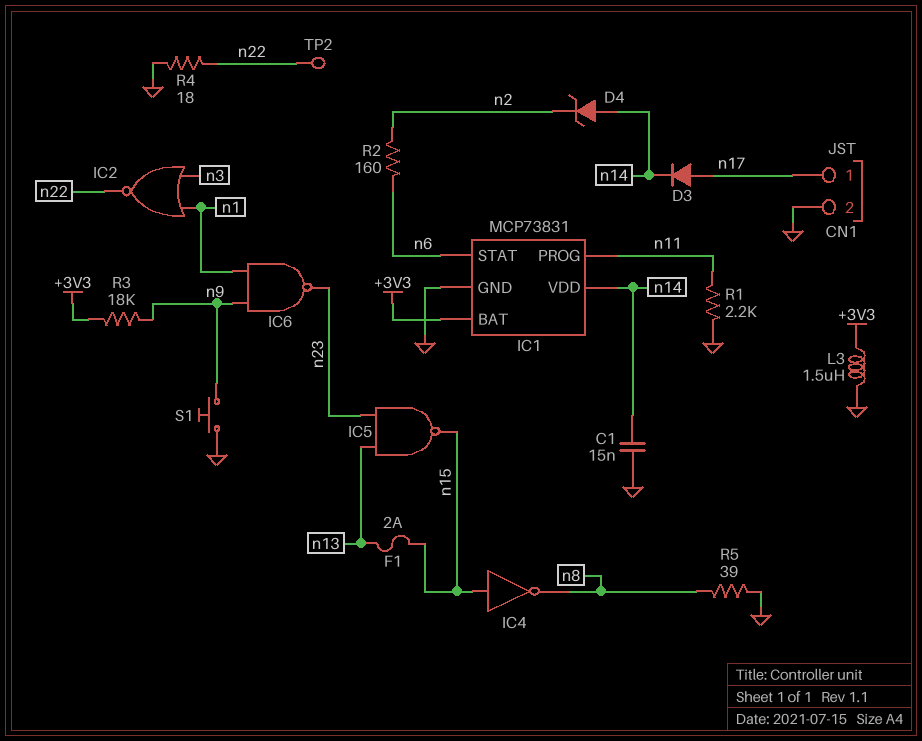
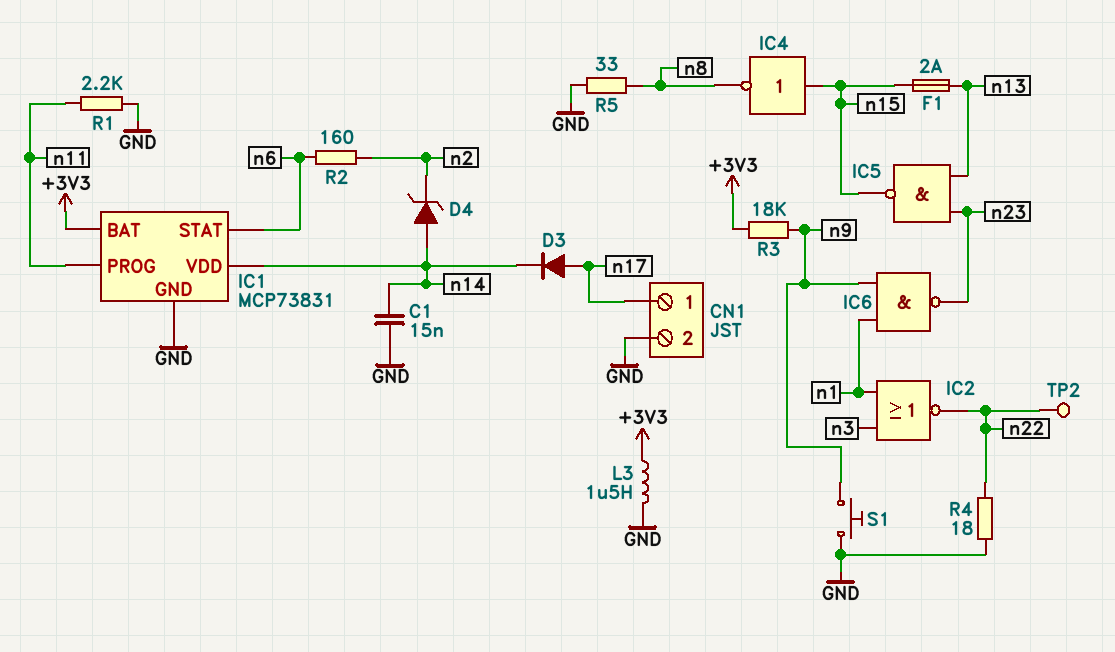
R5: 39 (GND, n8) -> 33 (GND, n8)

